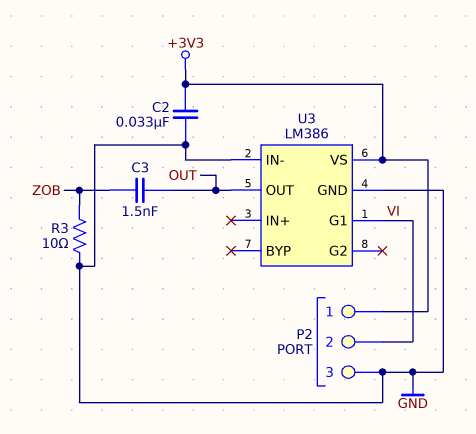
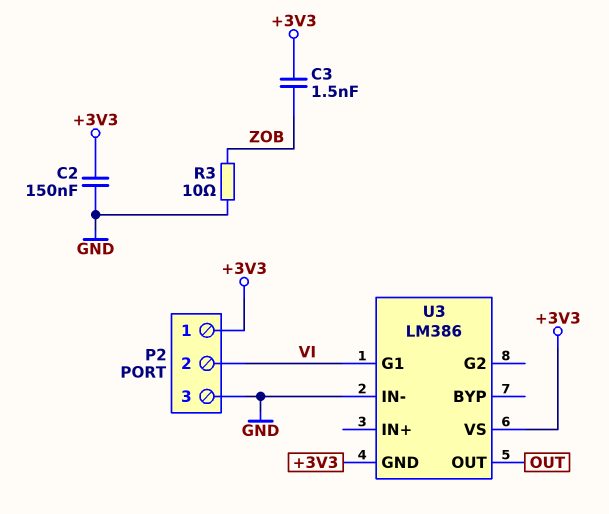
C2: 33nF (+3V3, GND) -> 150nF (+3V3, GND)
C3: 1.5nF (OUT, ZOB) -> 1.5nF (+3V3, ZOB)
U3 pin GND: GND -> +3V3

